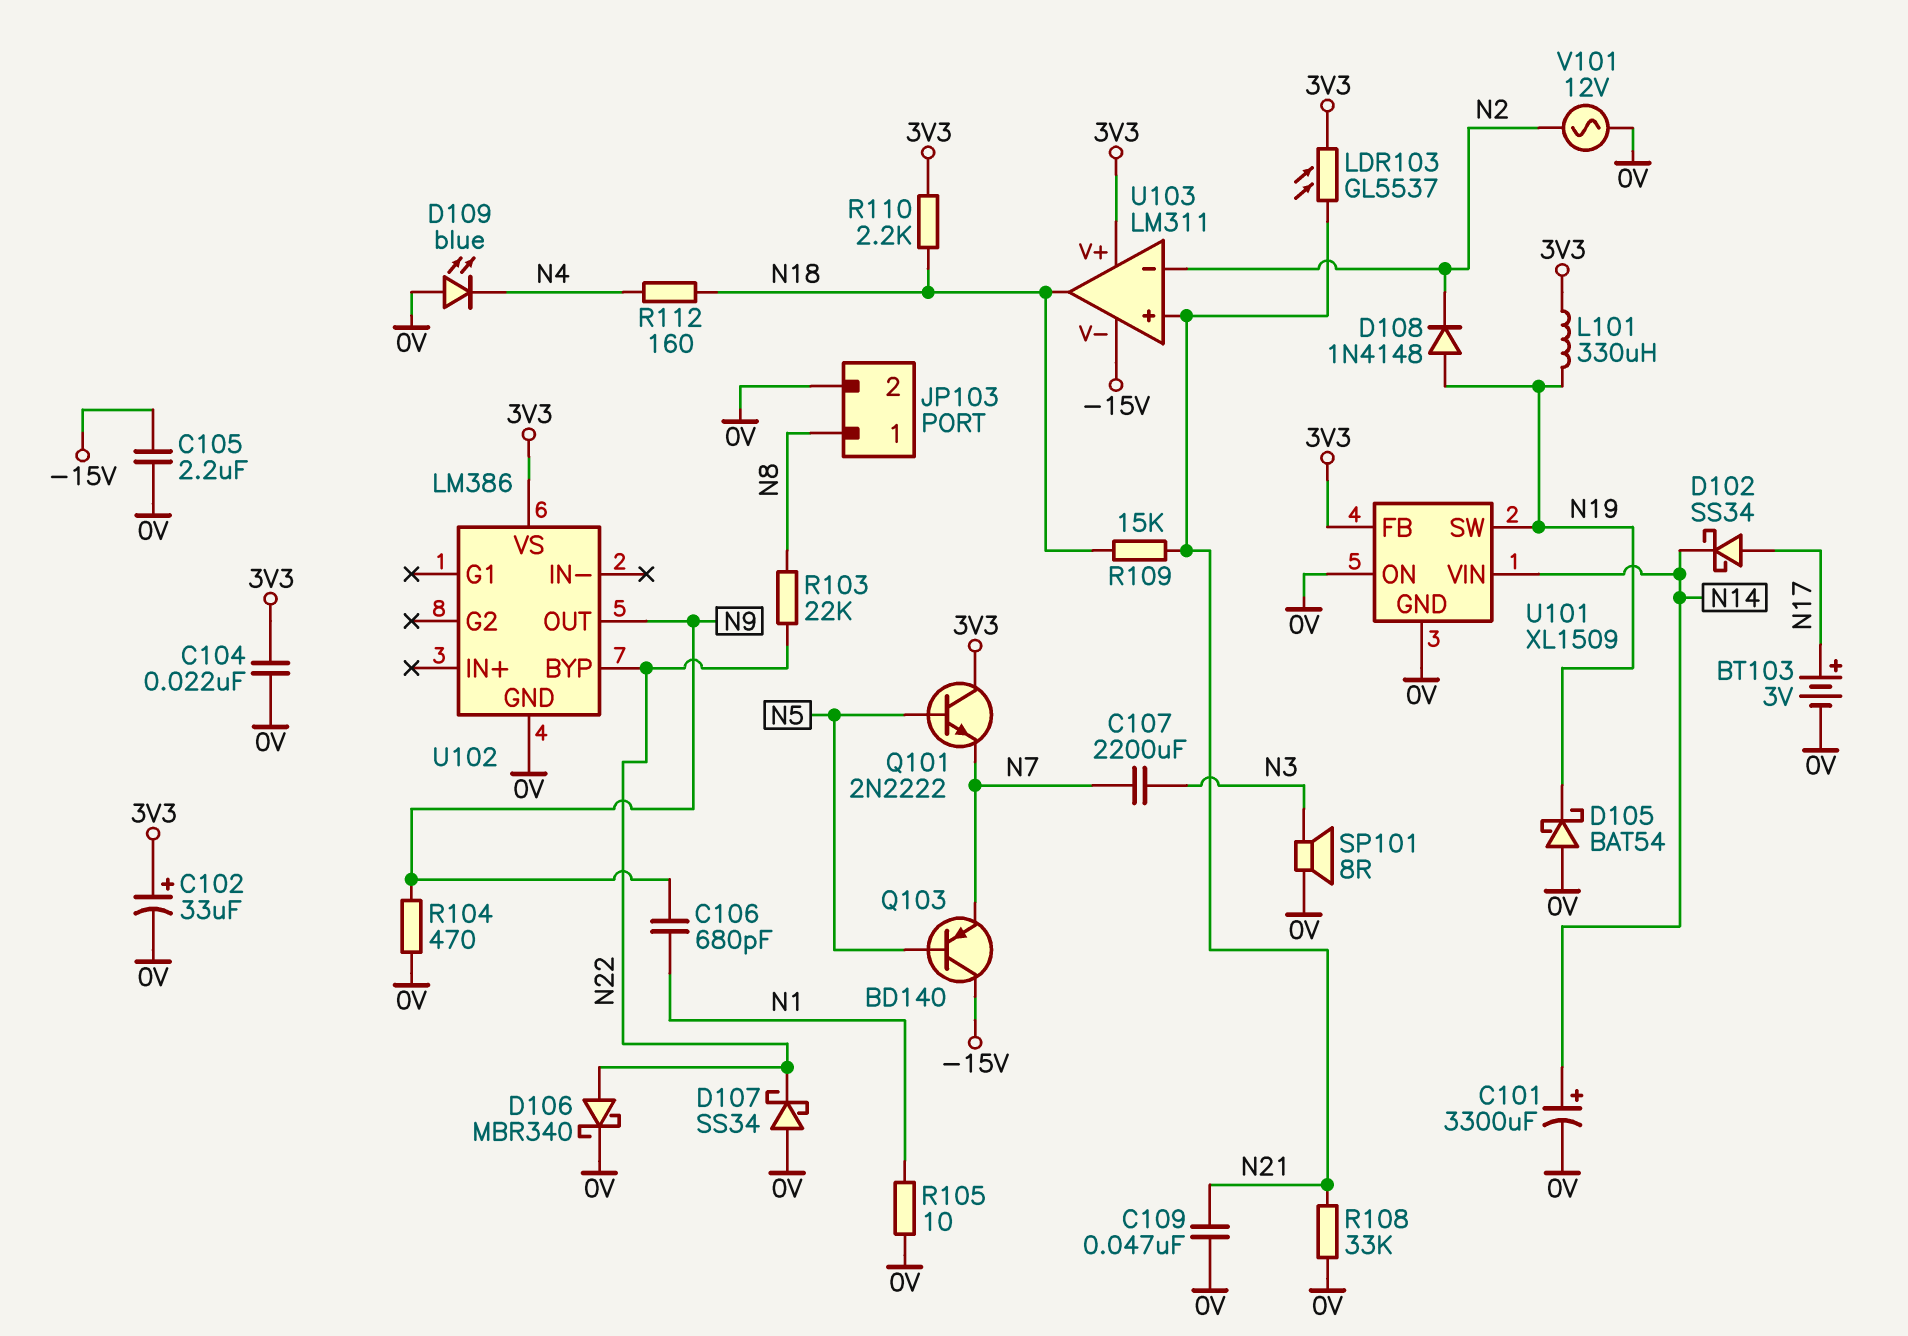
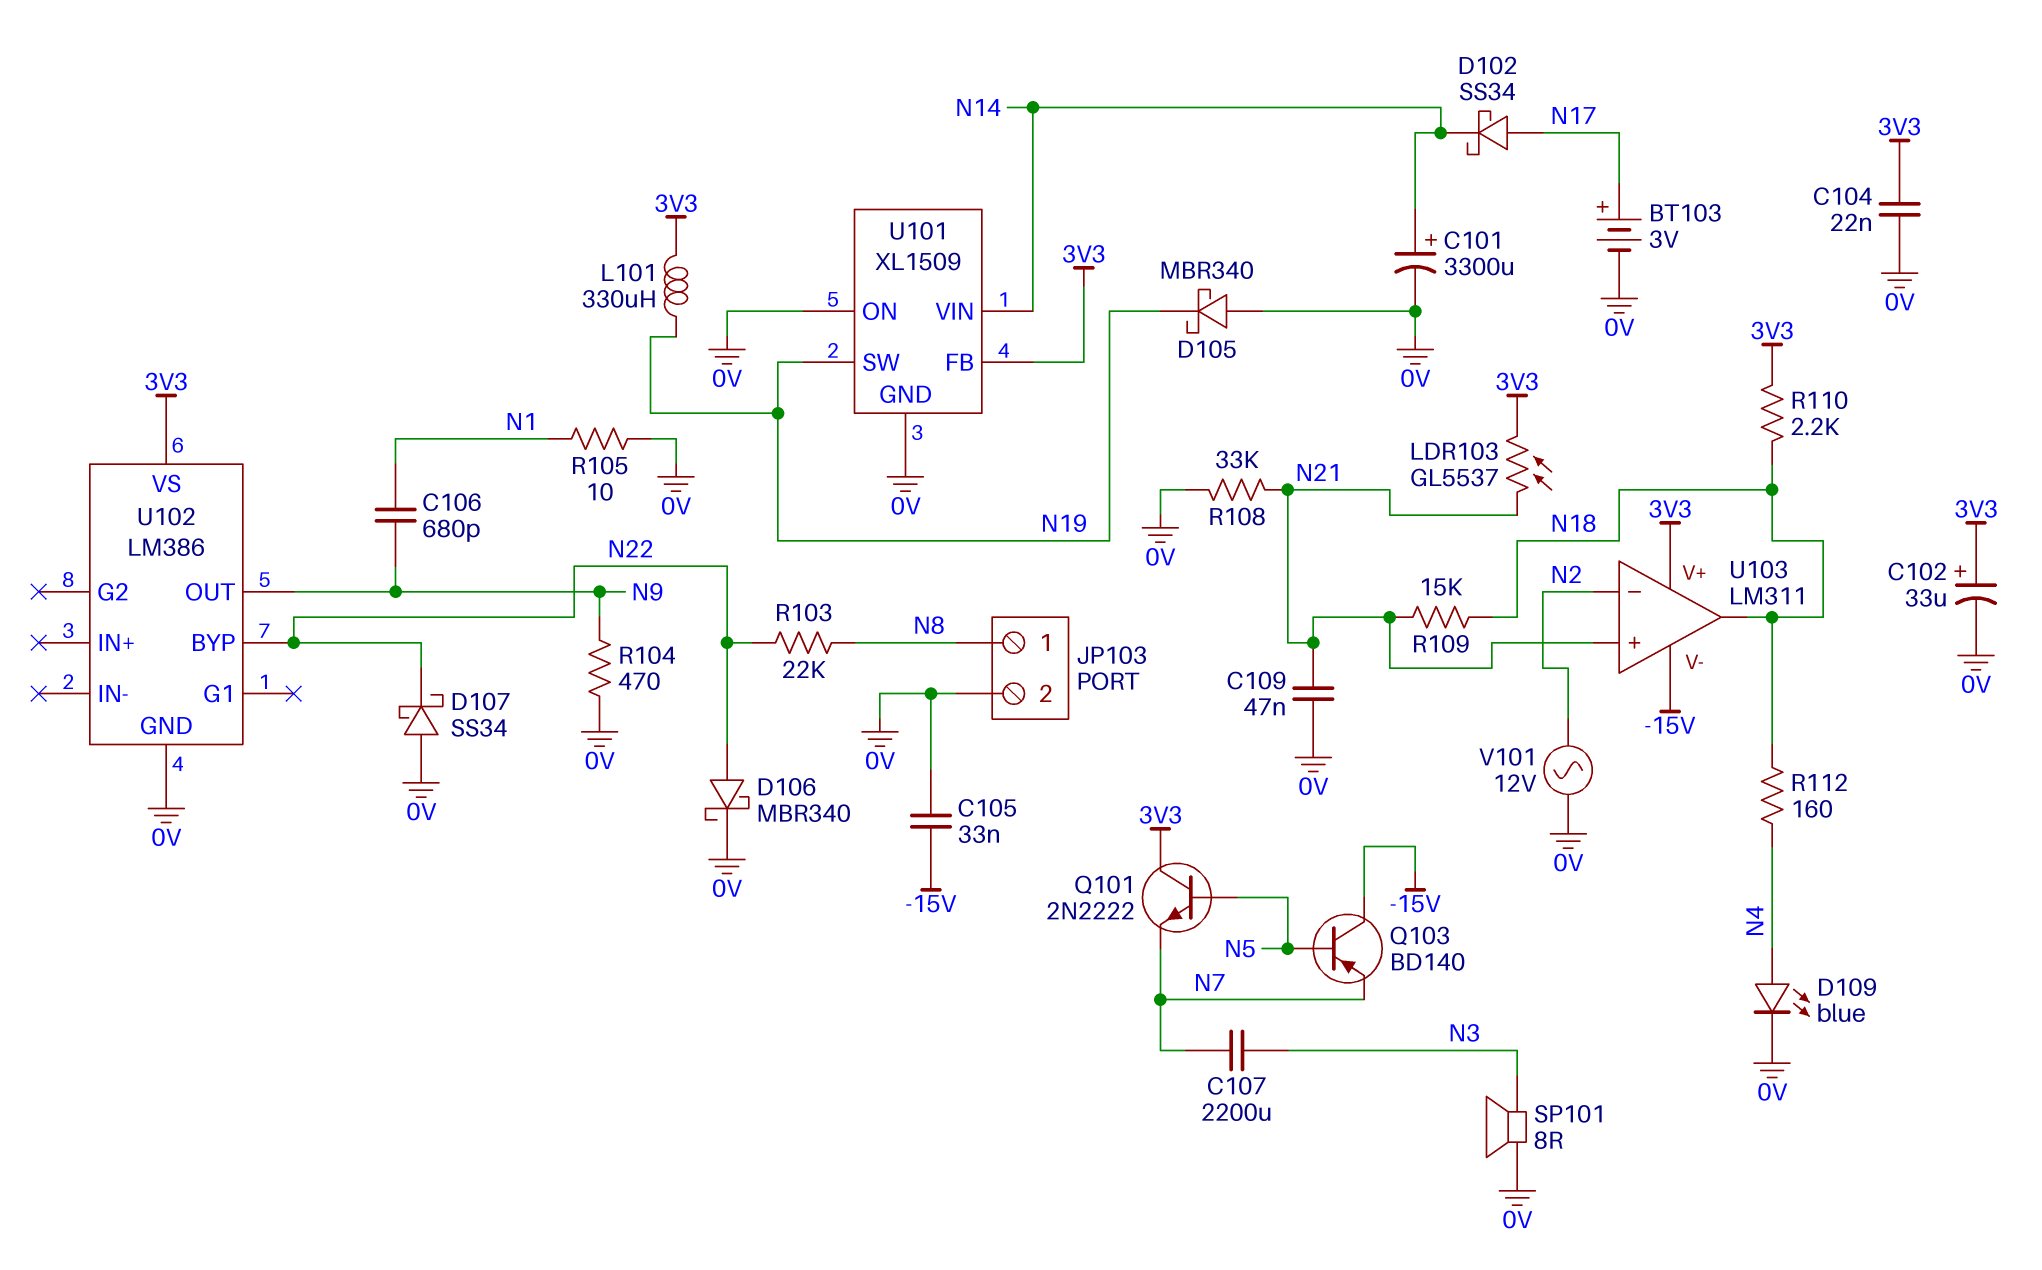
C105: 2.2uF (-15V, 0V) -> 33nF (-15V, 0V)
D105: schottky BAT54 (A 0V, K N19) -> schottky MBR340 (A 0V, K N19)
D108: diode 1N4148 (A N19, K N2) -> none
D109: LED blue (A 0V, K N4) -> LED blue (A N4, K 0V)

